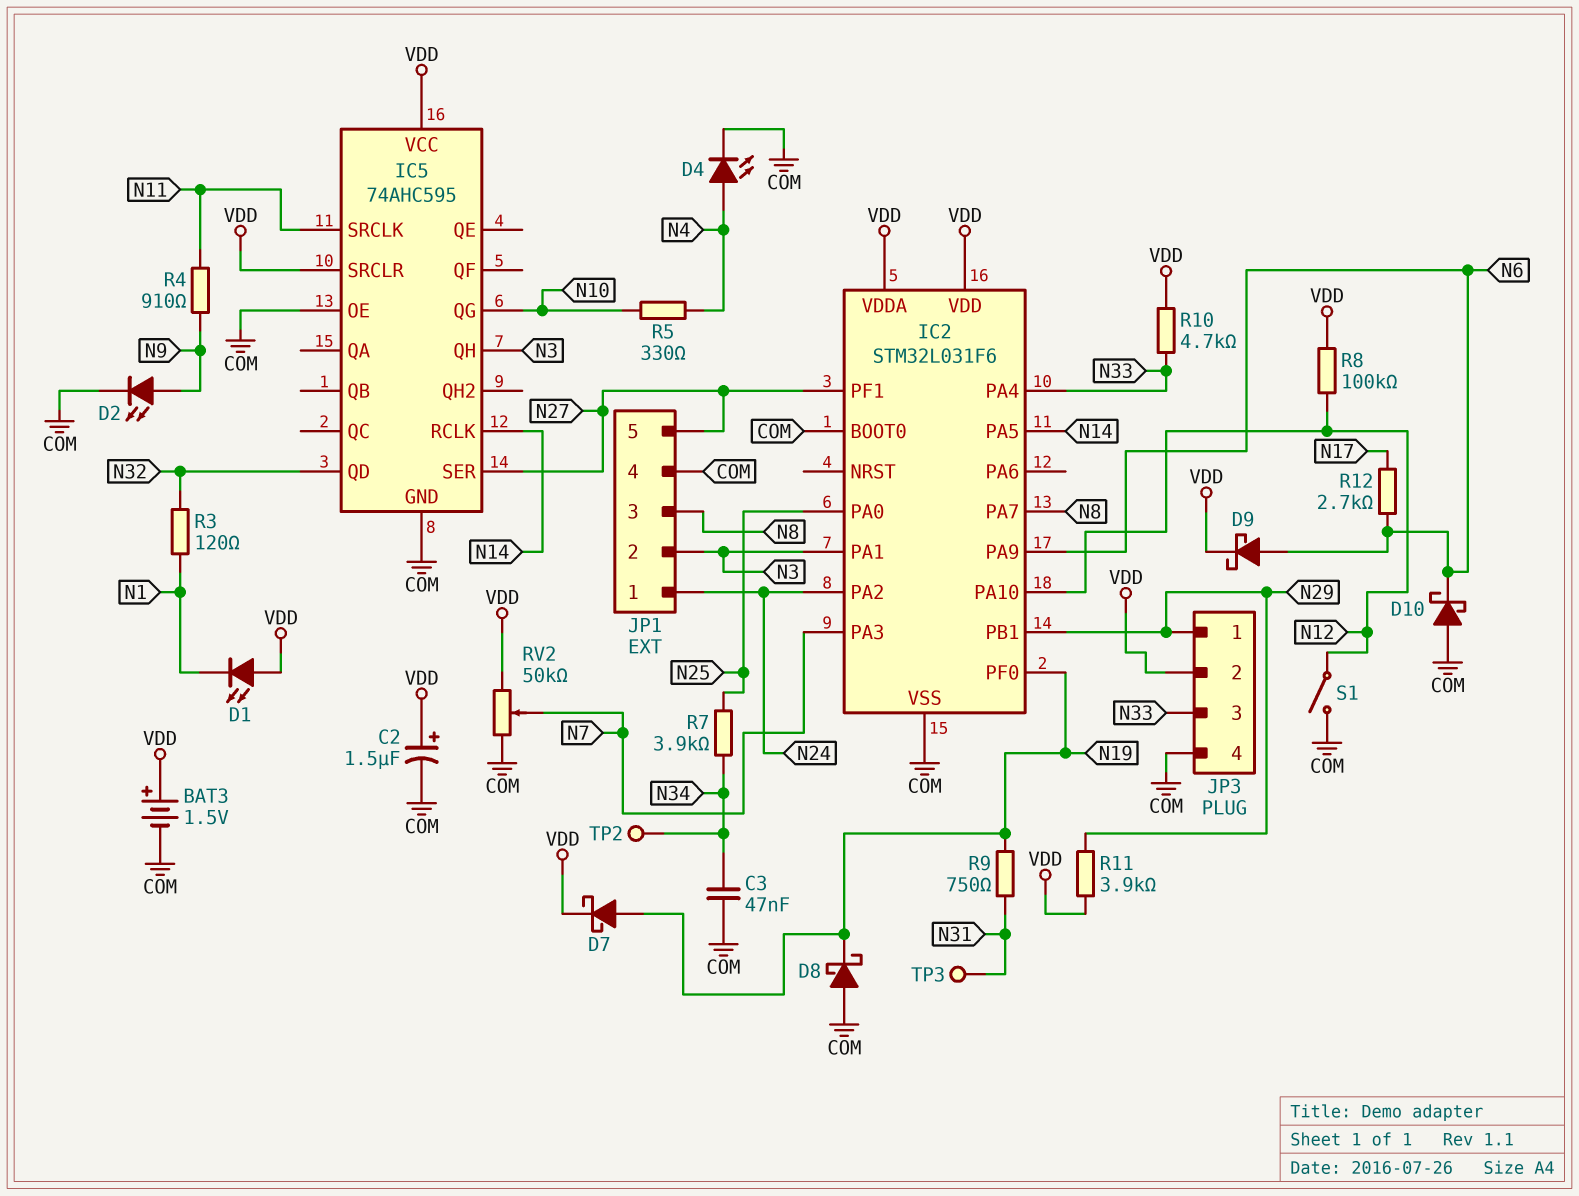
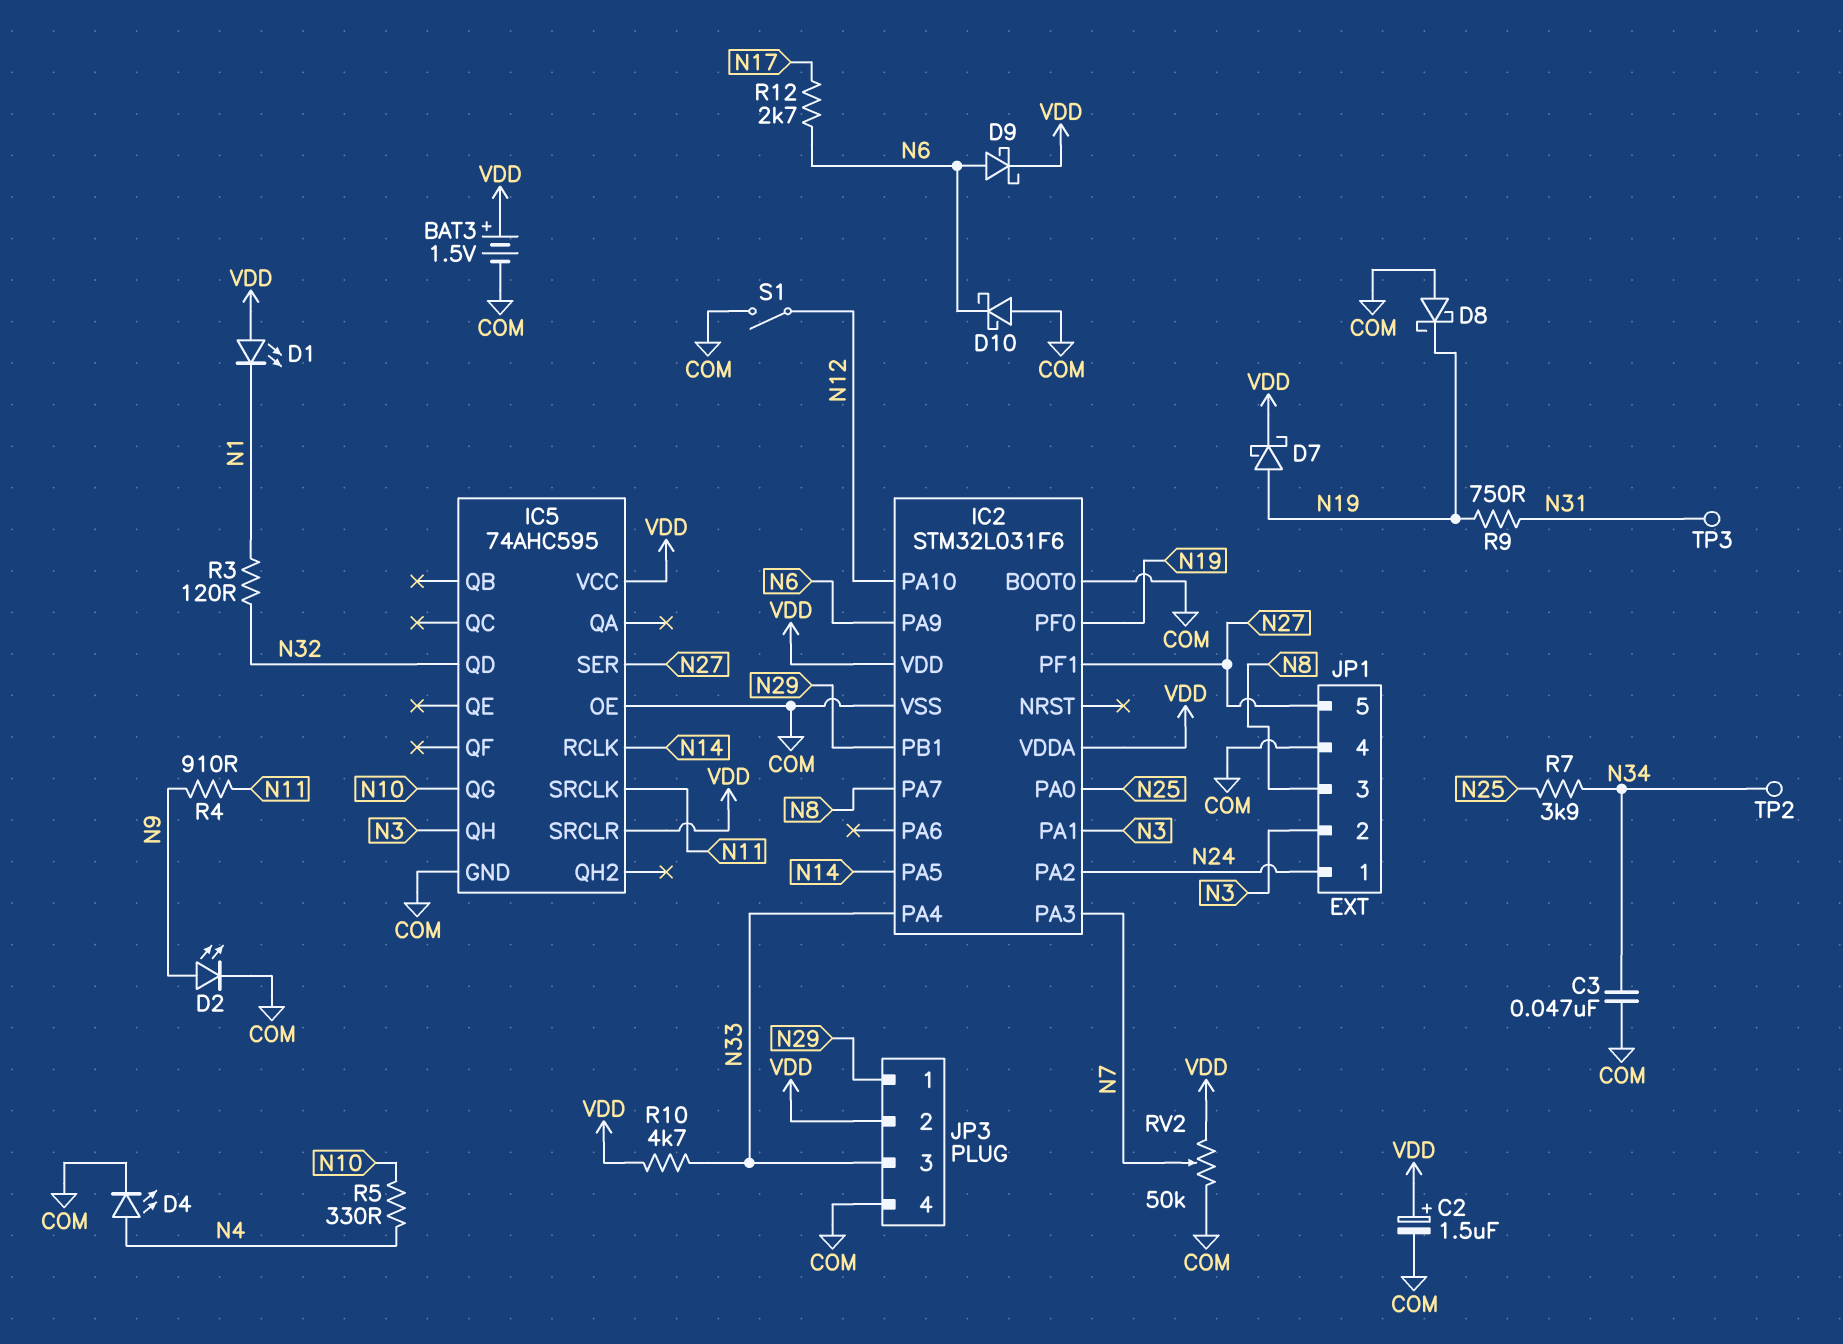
R8: 100k (N12, VDD) -> none
R11: 3.9k (N29, VDD) -> none

